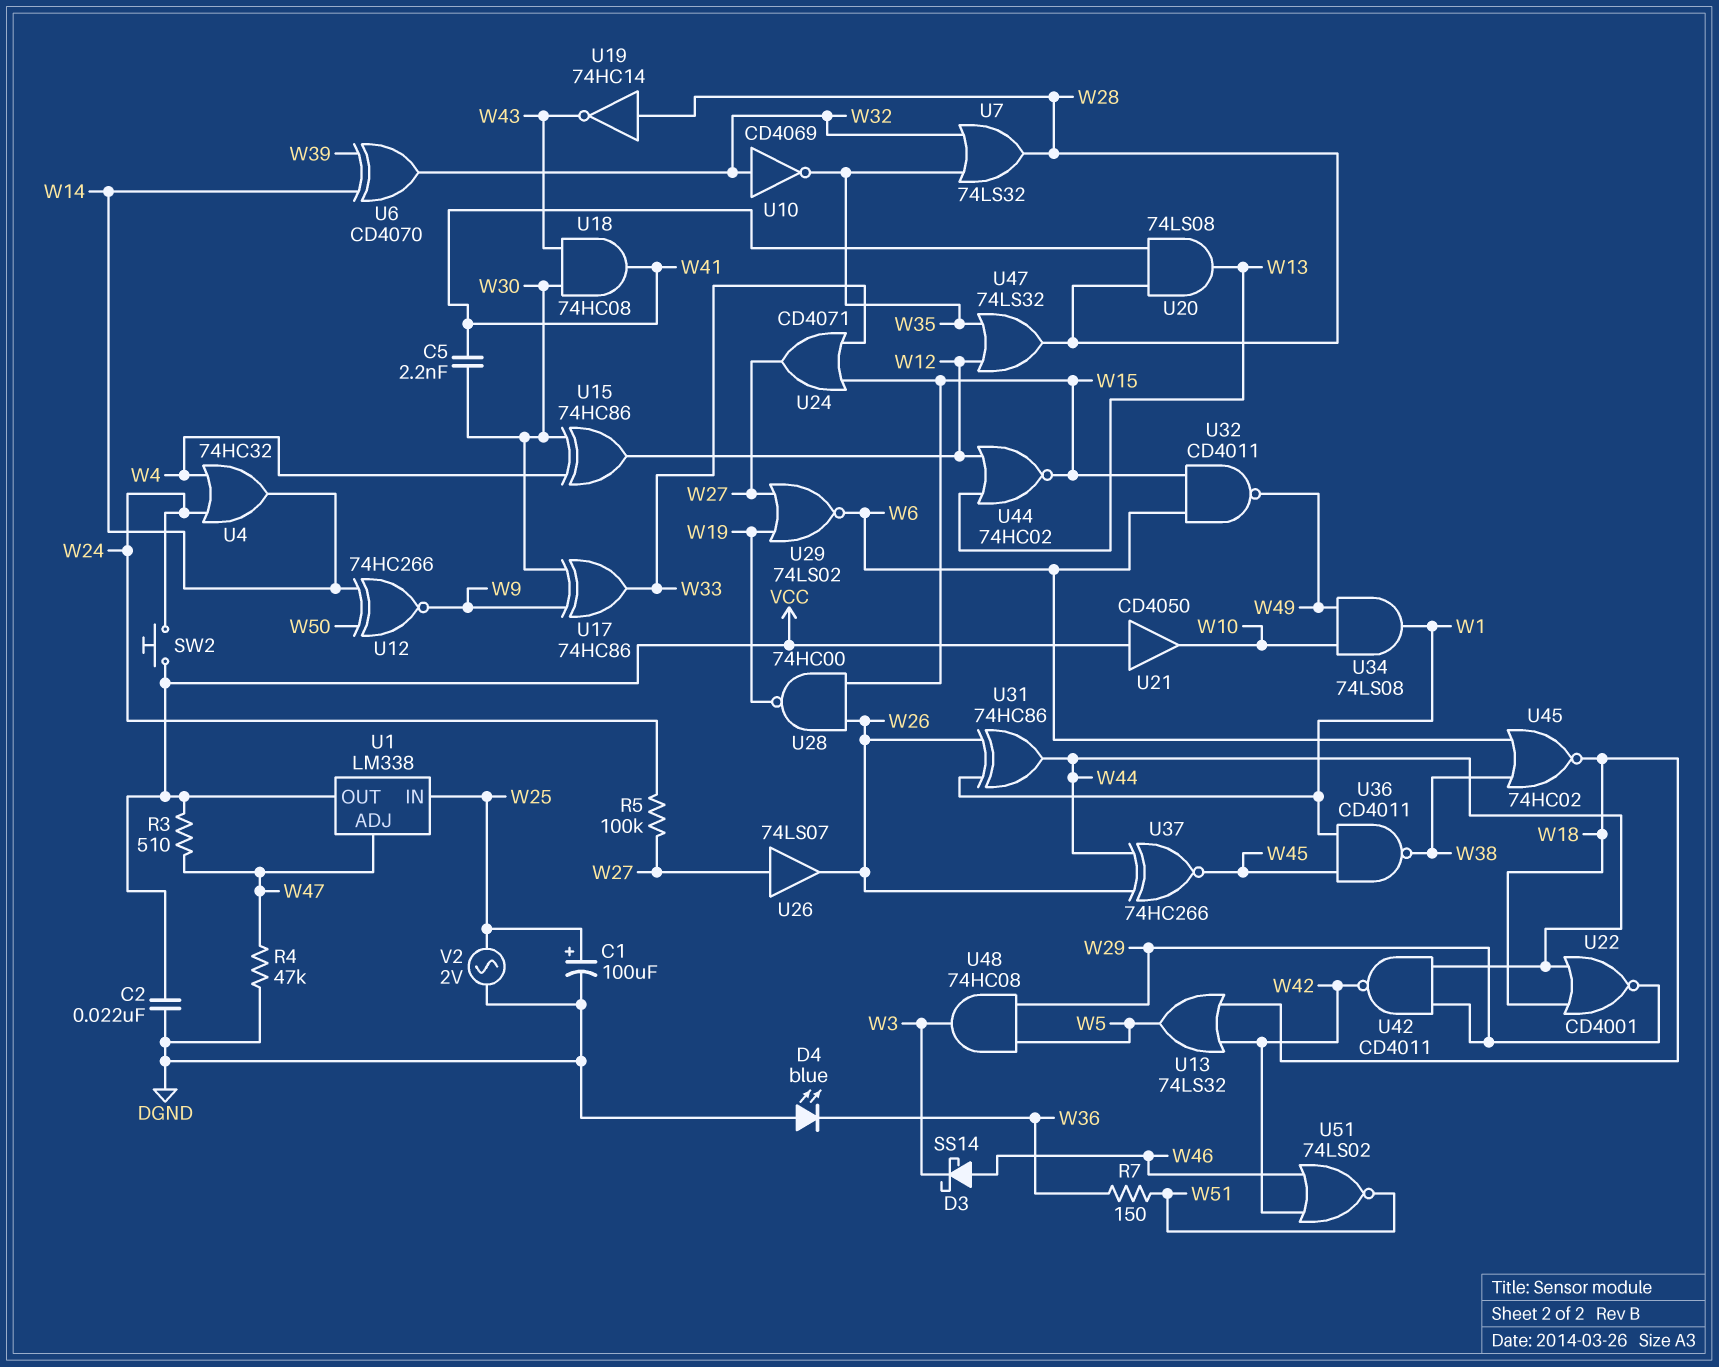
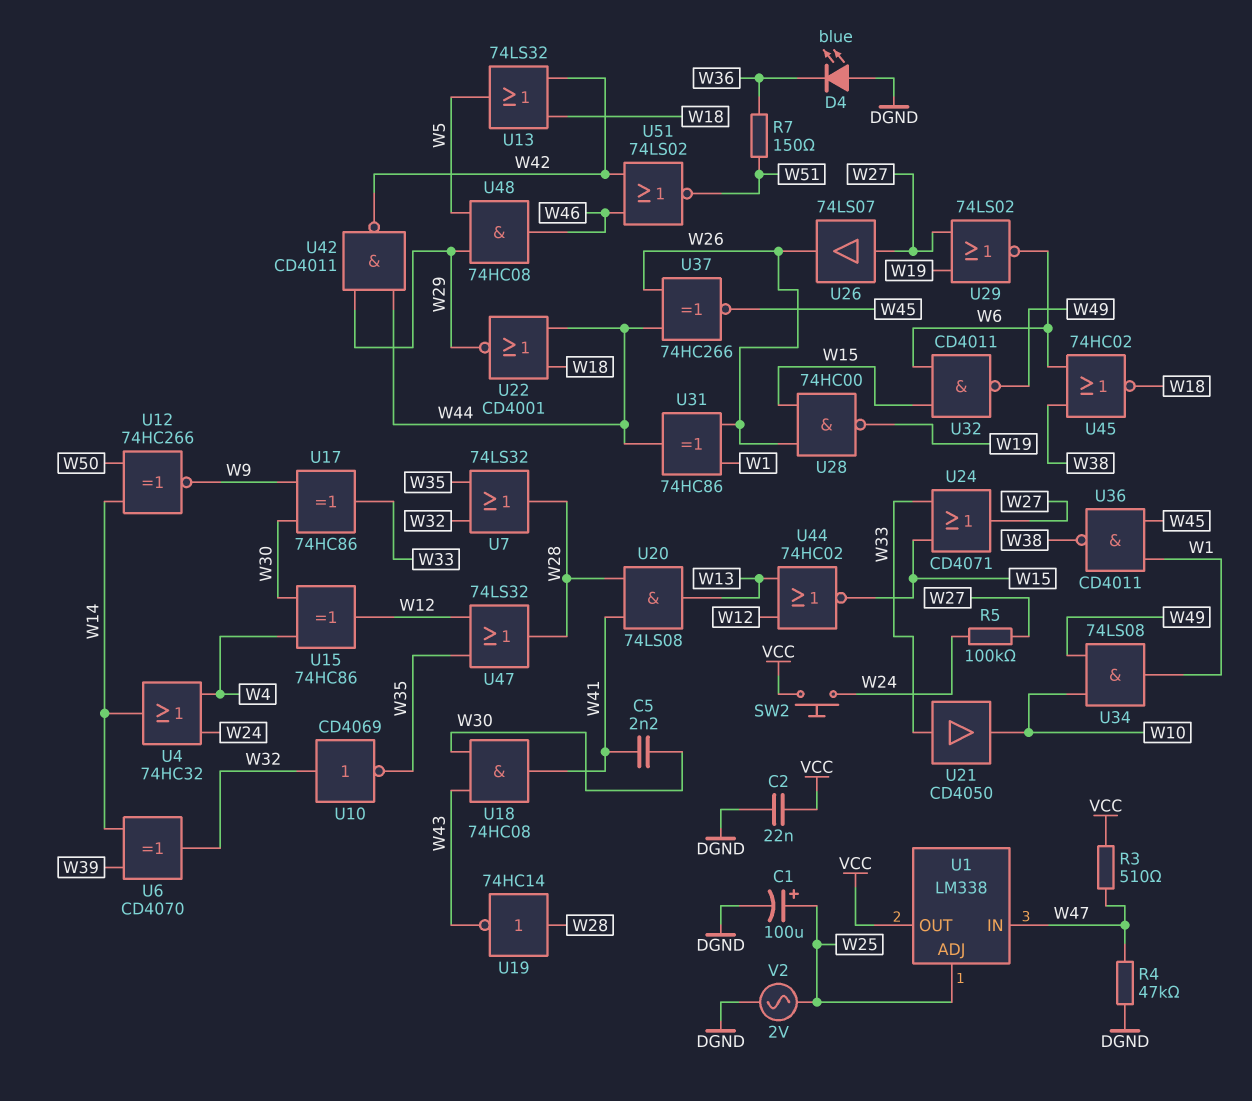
D3: schottky SS14 (A W46, K W3) -> none
U1 pin ADJ: W47 -> W25
U1 pin IN: W25 -> W47
U21: buffer CD4050 (in VCC, out W10) -> buffer CD4050 (in W33, out W10)
U48: AND 74HC08 (in W5, in W29, out W3) -> AND 74HC08 (in W5, in W29, out W46)

